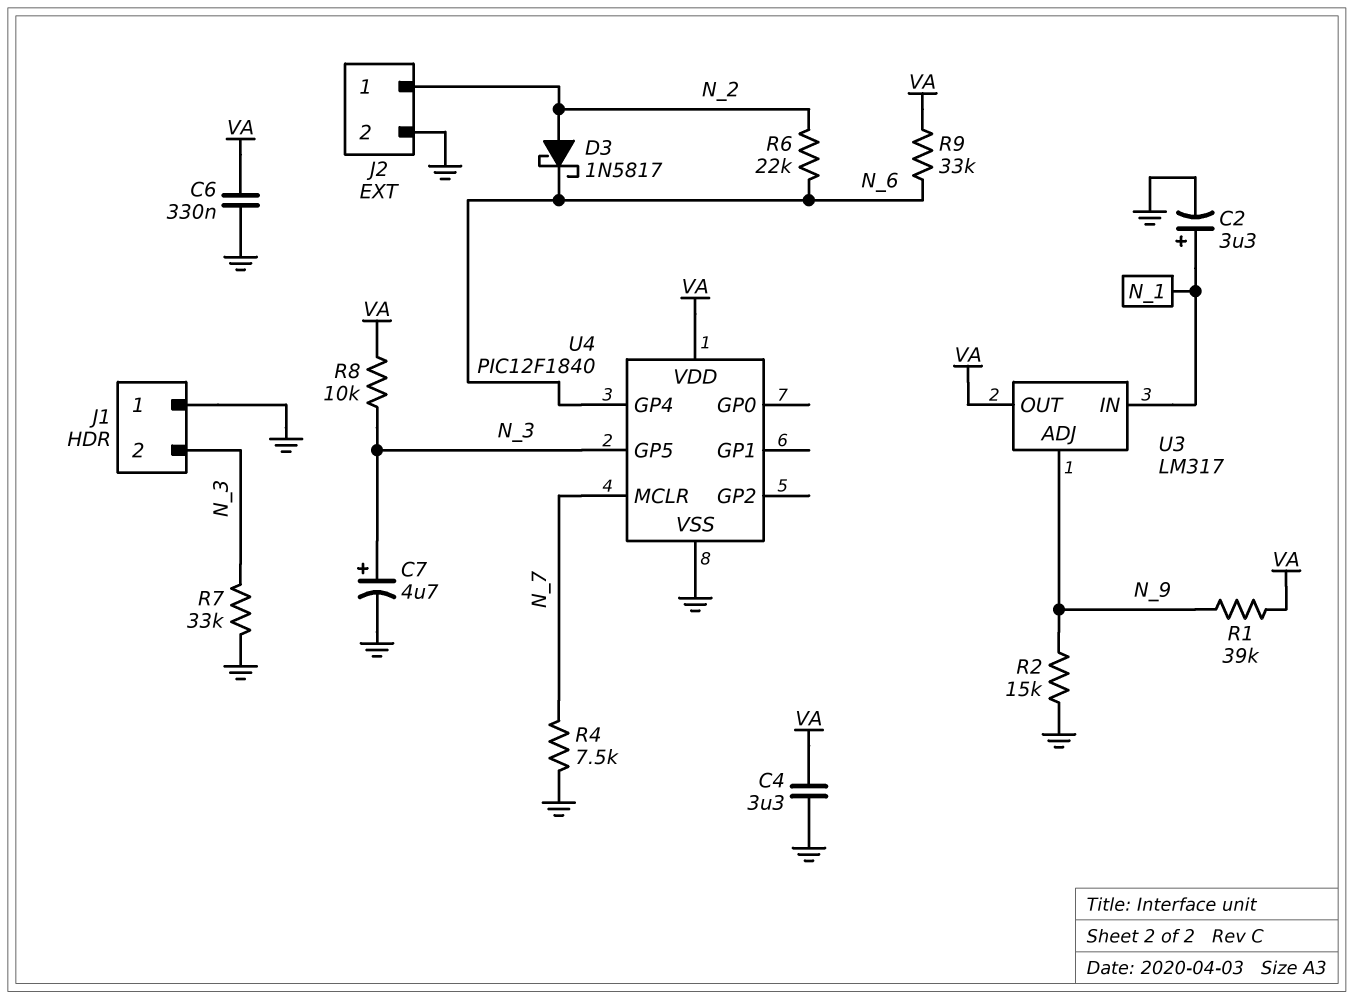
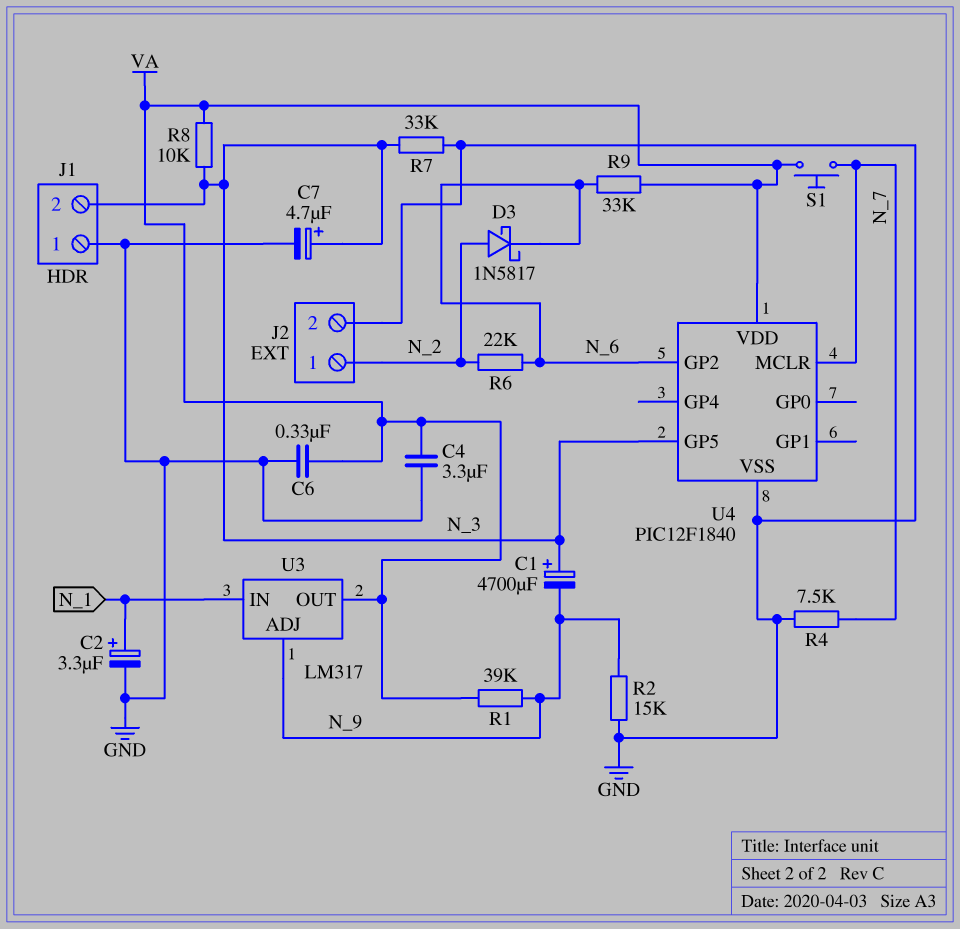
C1: none -> 4700uF (plus N_3, minus N_9)
S1: none -> button (N_7, VA)
U4 pin GP2: none -> N_6
U4 pin GP4: N_6 -> none

